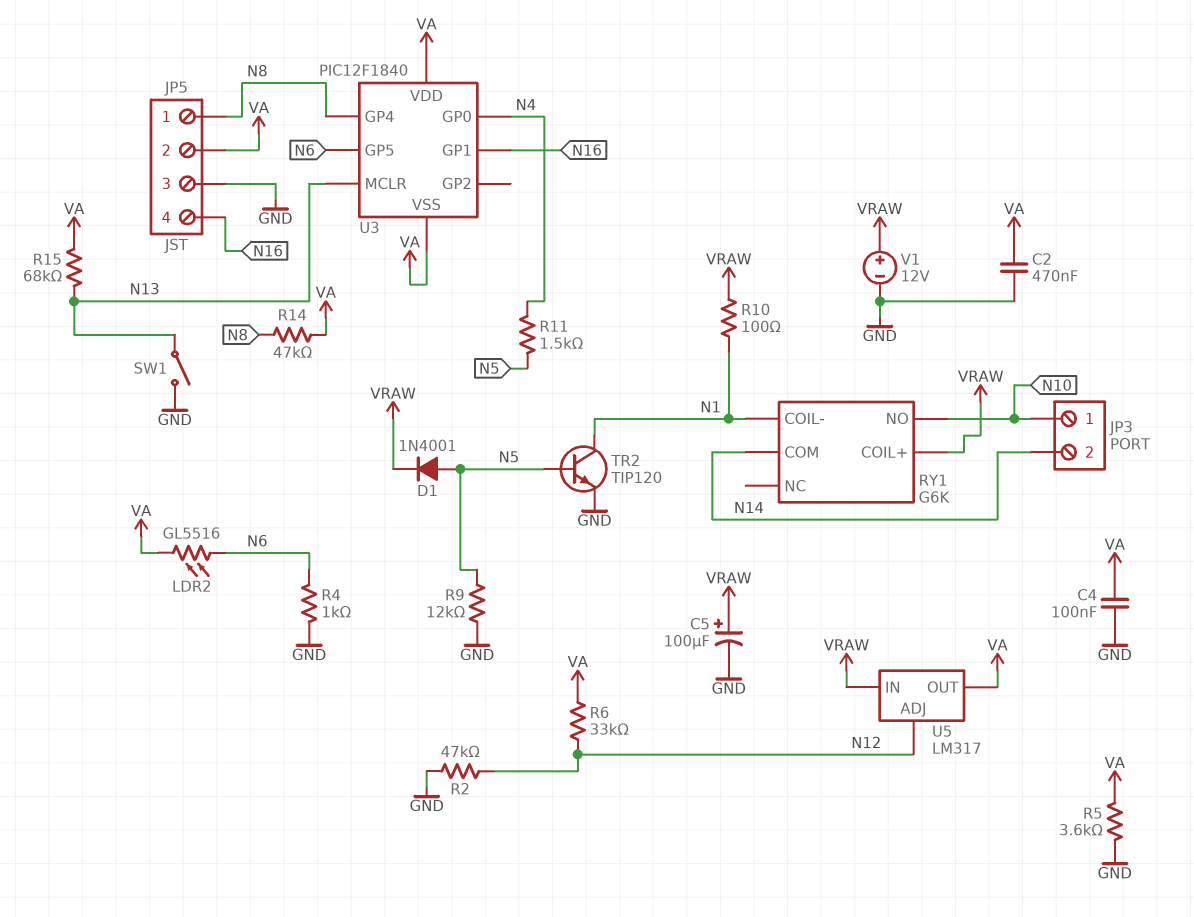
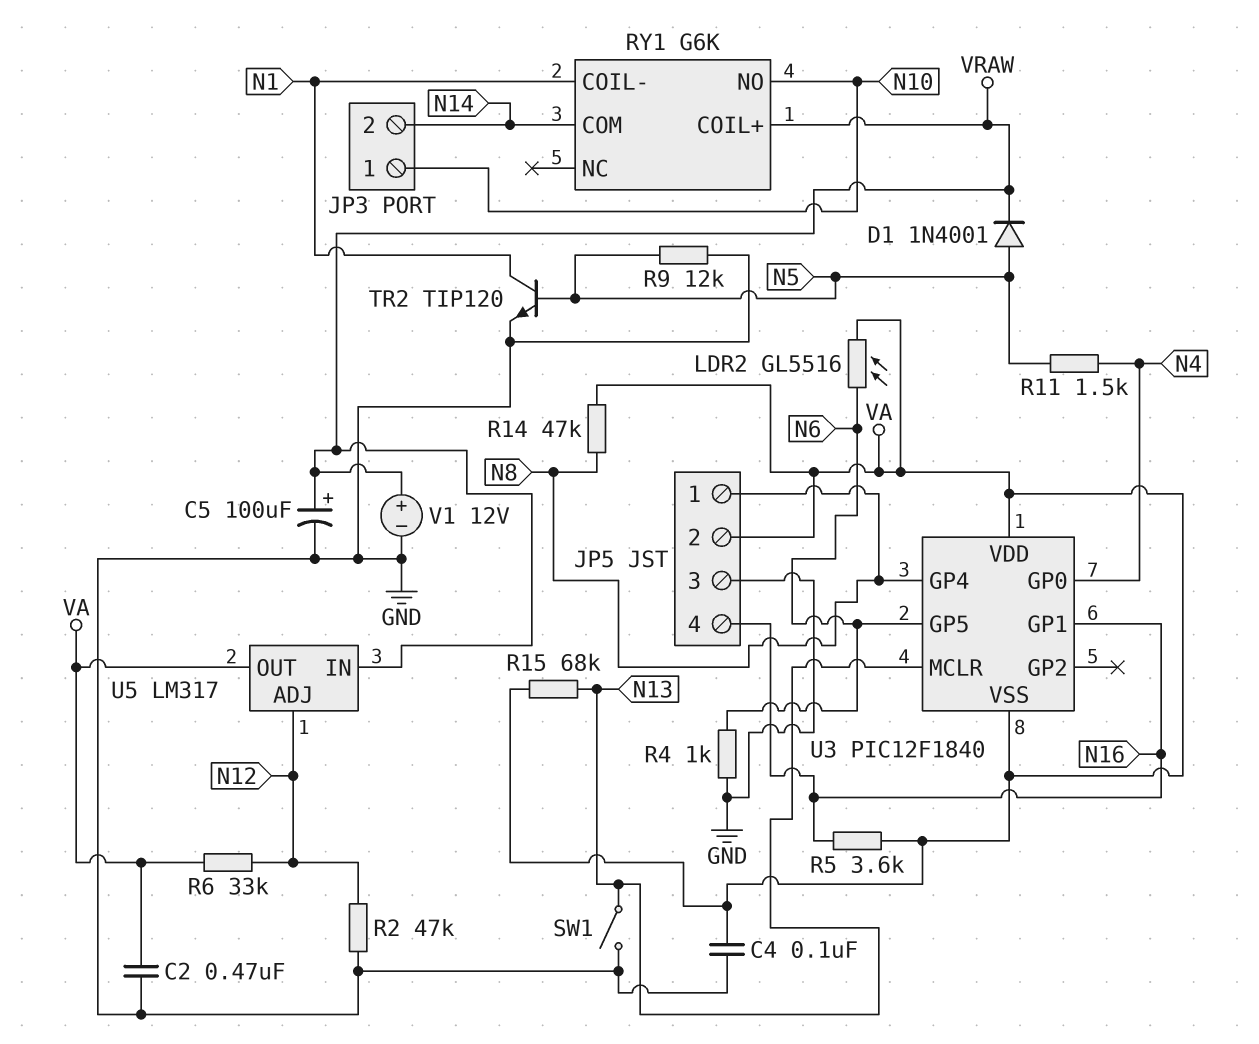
R5: 3.6k (GND, VA) -> 3.6k (N16, VA)
R10: 100 (N1, VRAW) -> none

